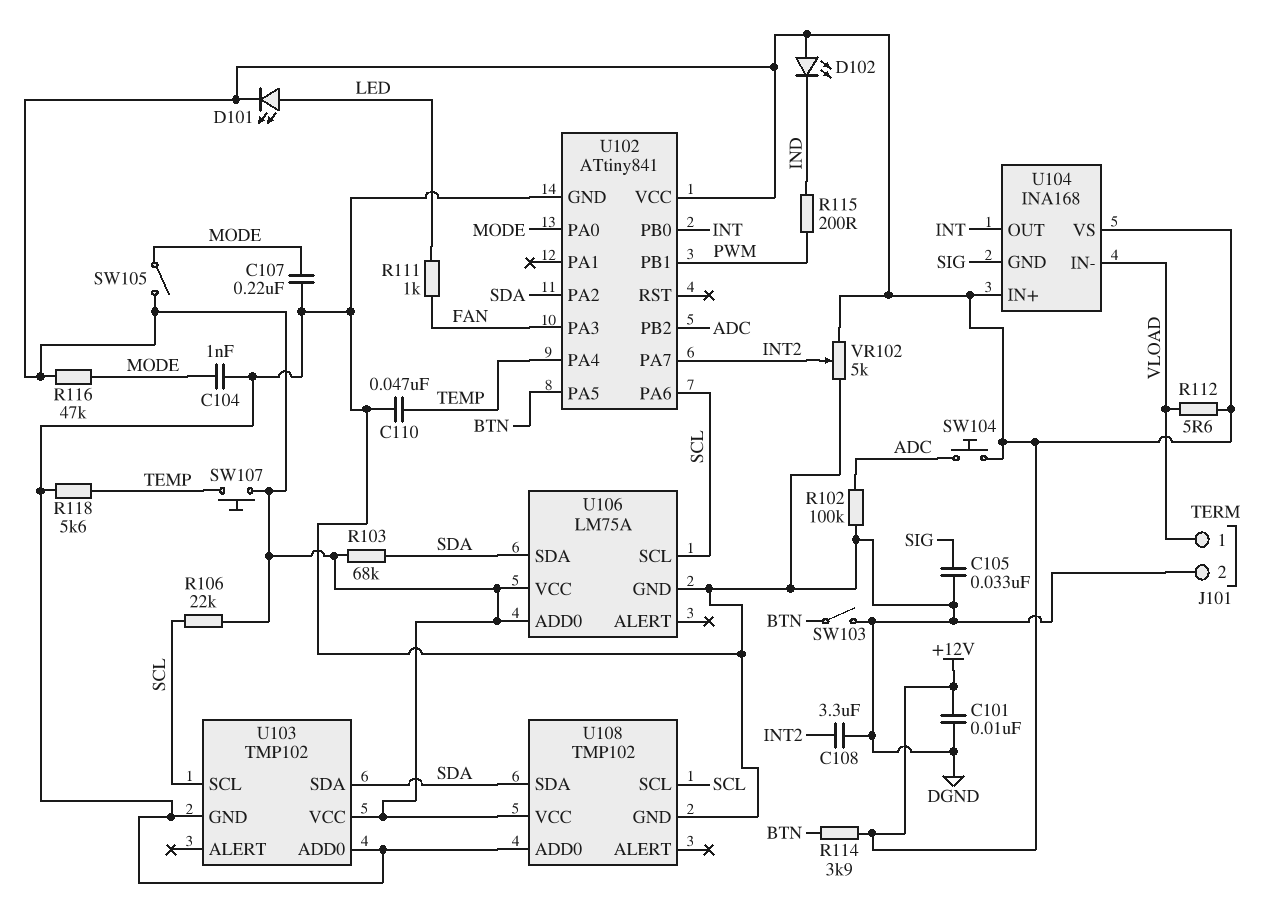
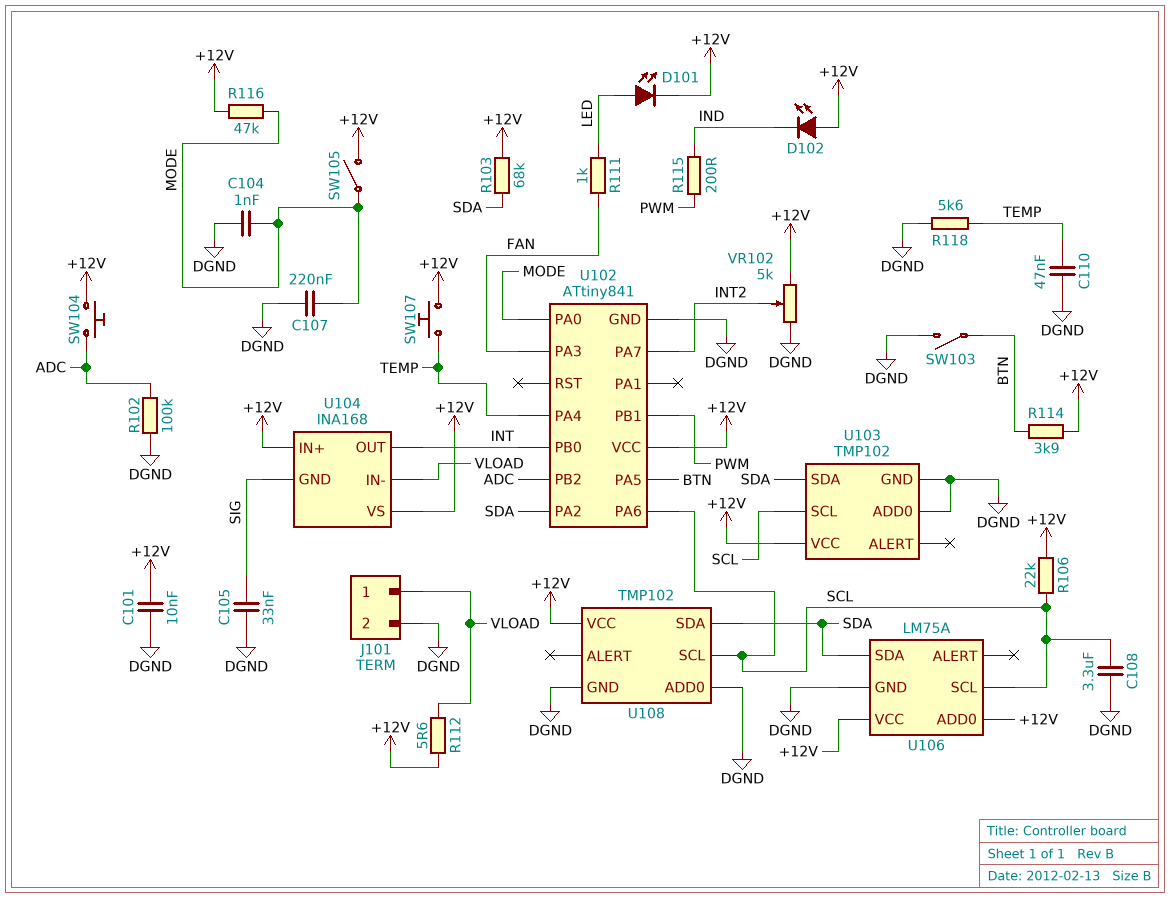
C108: 3.3uF (DGND, INT2) -> 3.3uF (DGND, SCL)

